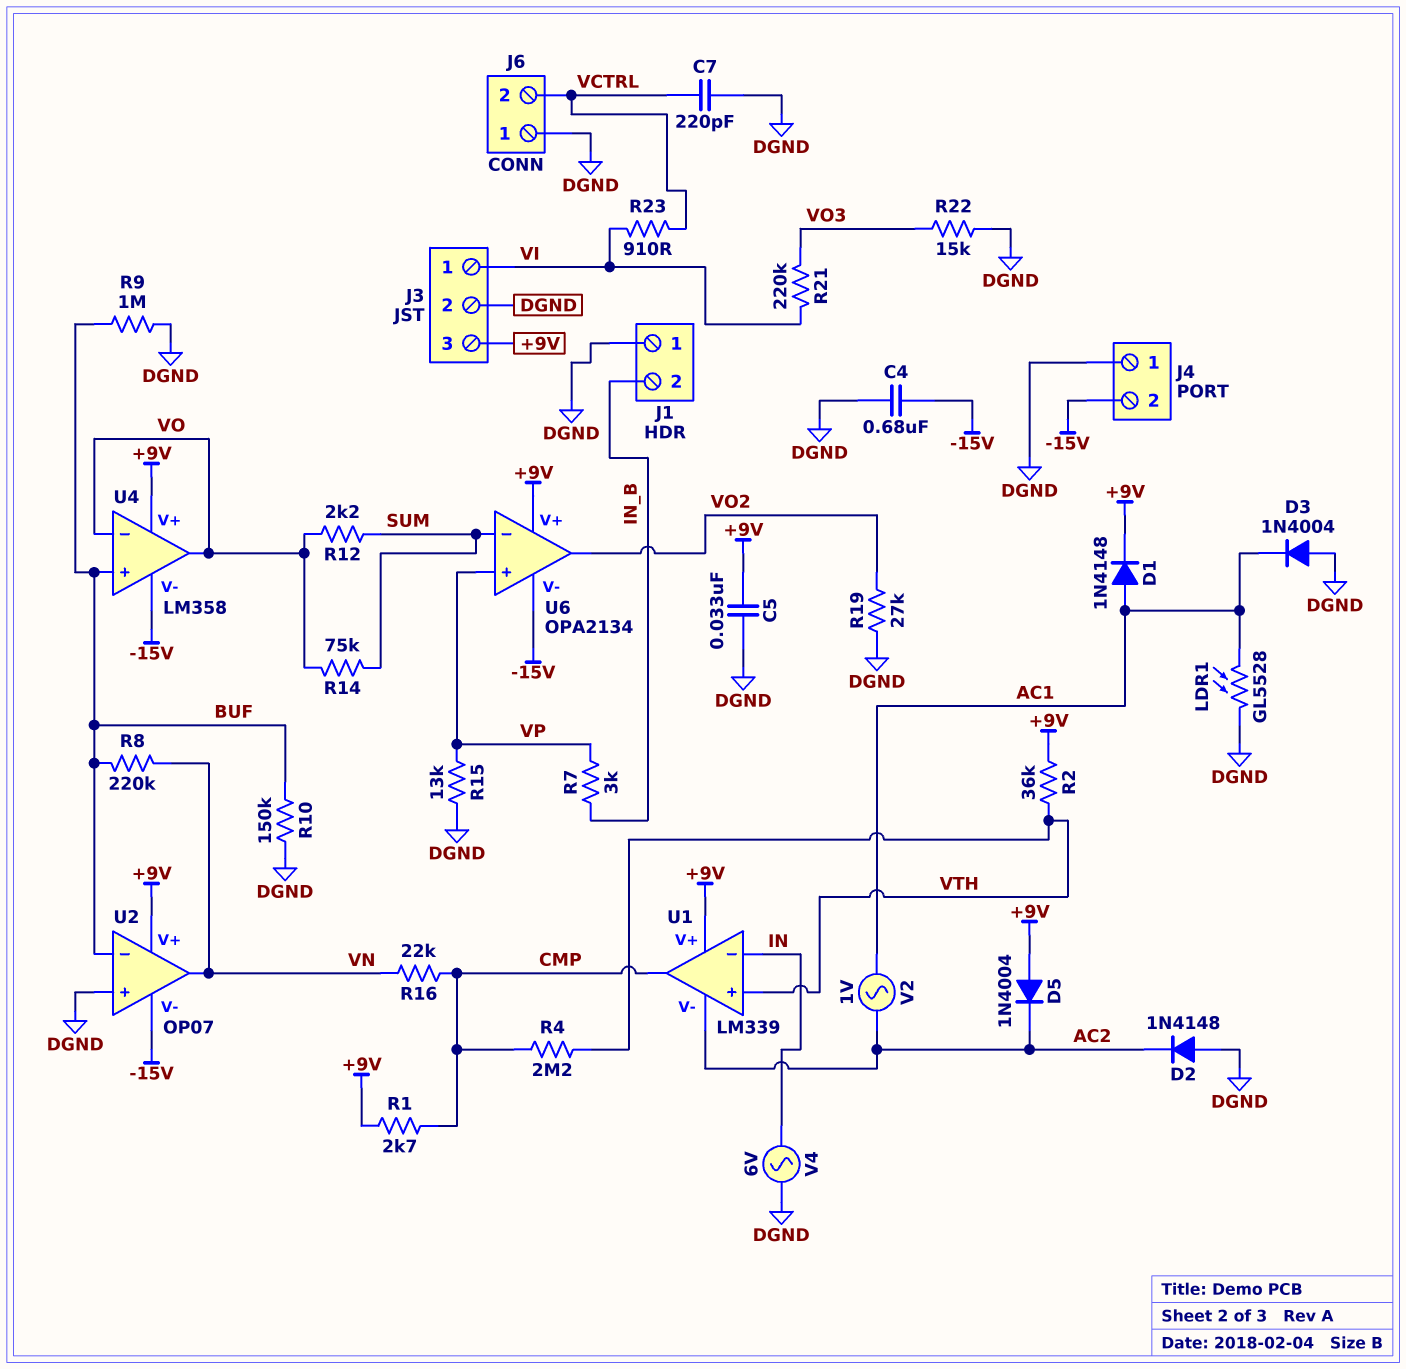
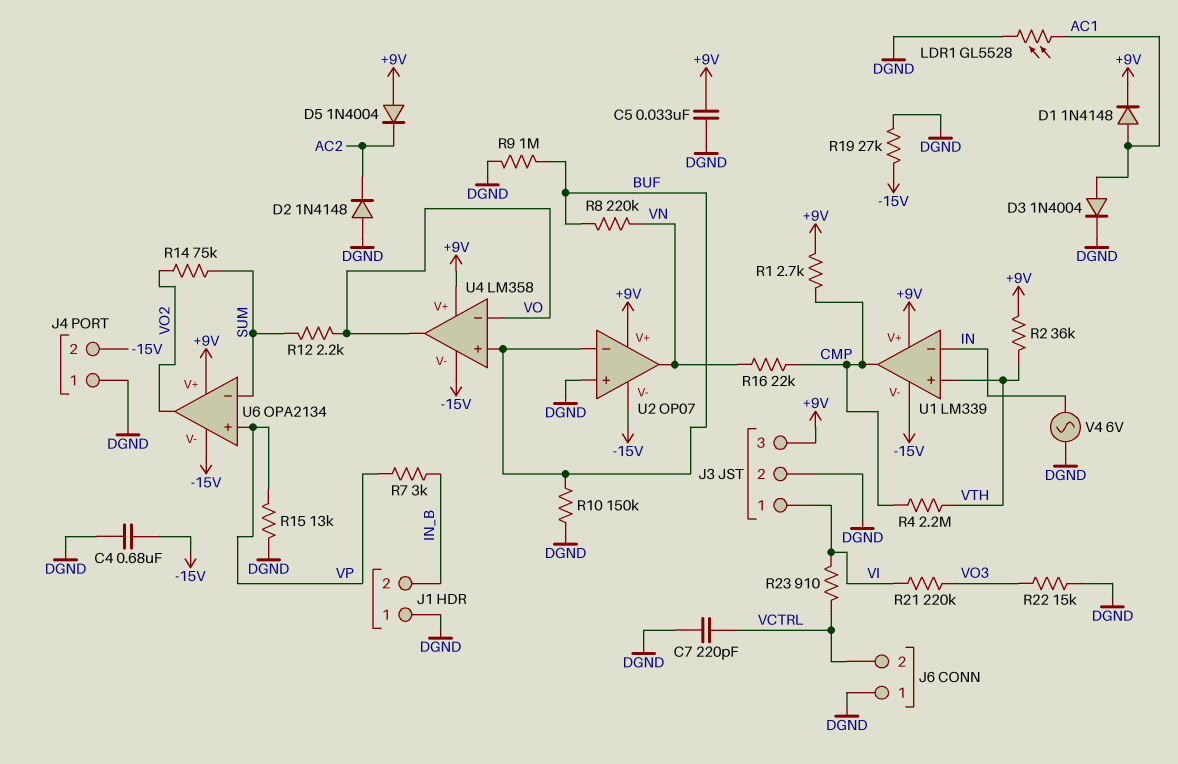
D3: diode 1N4004 (A DGND, K AC1) -> diode 1N4004 (A AC1, K DGND)
R14: 75k (SUM, VO) -> 75k (SUM, VO2)
R19: 27k (DGND, VO2) -> 27k (-15V, DGND)
U1 pin V-: AC2 -> -15V
V2: AC 1V (AC1, AC2) -> none

